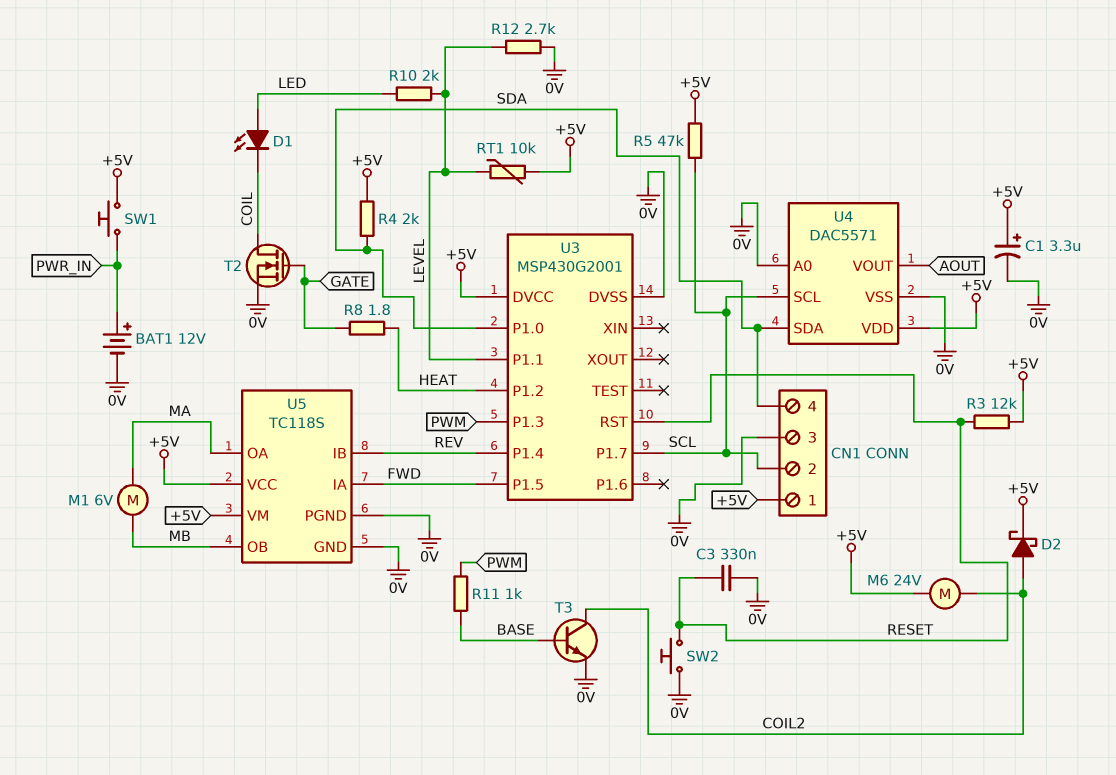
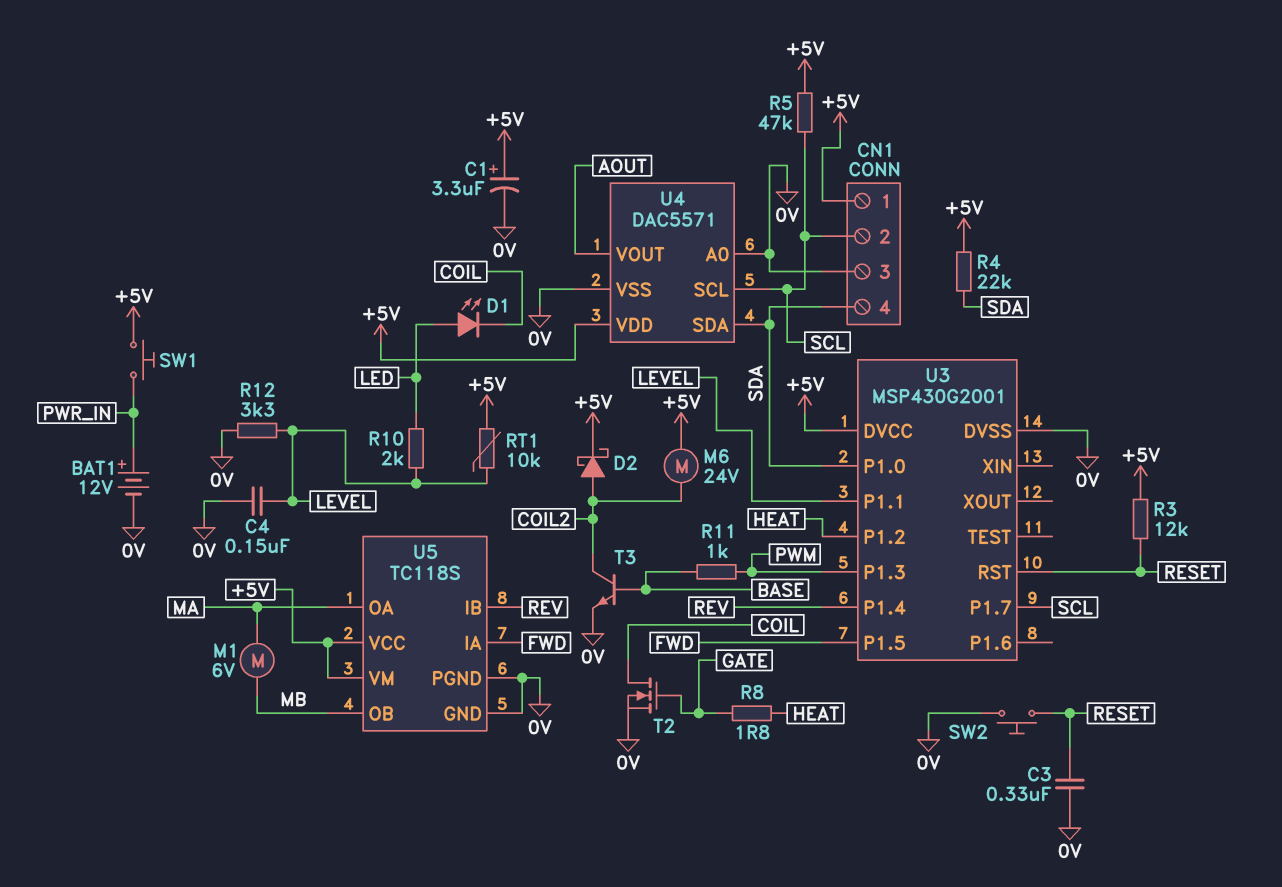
C4: none -> 150nF (0V, LEVEL)
R4: 2k (+5V, SDA) -> 22k (+5V, SDA)
R12: 2.7k (0V, LEVEL) -> 3.3k (0V, LEVEL)

